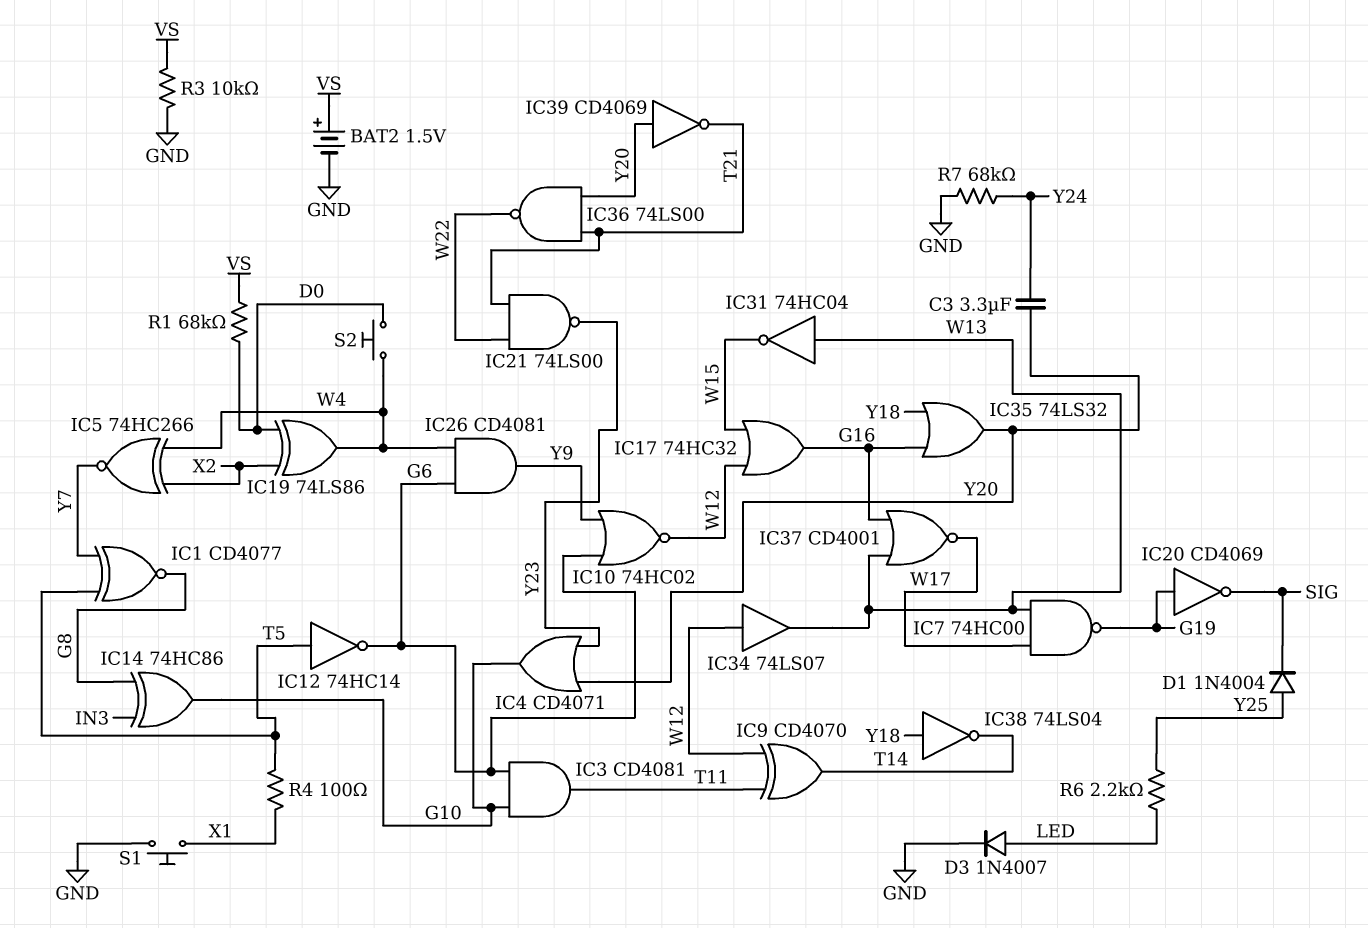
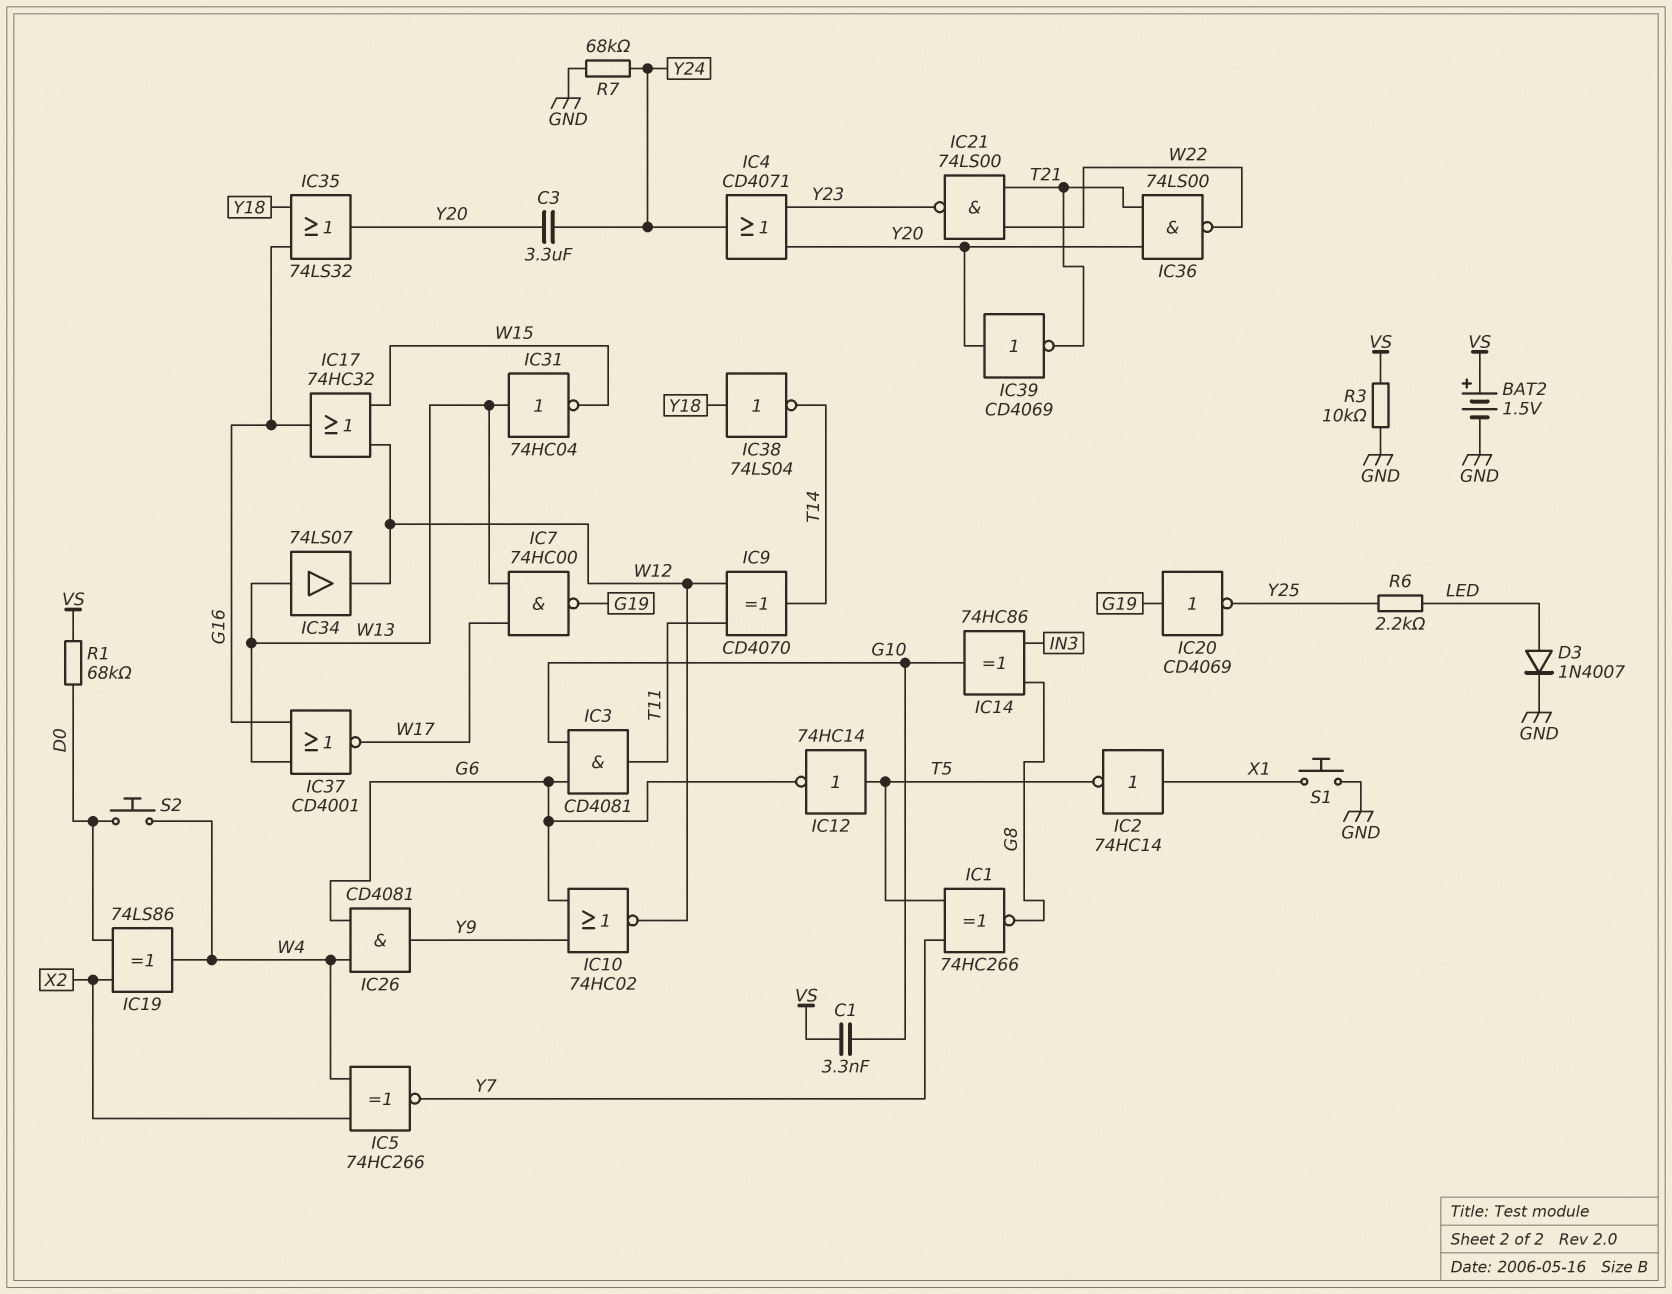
C1: none -> 3.3nF (G10, VS)
D1: diode 1N4004 (A Y25, K SIG) -> none
IC1: XNOR CD4077 (in T5, in Y7, out G8) -> XNOR 74HC266 (in T5, in Y7, out G8)
IC2: none -> NOT 74HC14 (in X1, out T5)
IC4: OR CD4071 (in Y20, in Y23, out G10) -> OR CD4071 (in Y20, in Y23, out Y24)
IC20: NOT CD4069 (in G19, out SIG) -> NOT CD4069 (in G19, out Y25)
IC34: buffer 74LS07 (in W12, out W13) -> buffer 74LS07 (in W13, out W12)
R4: 100 (T5, X1) -> none

